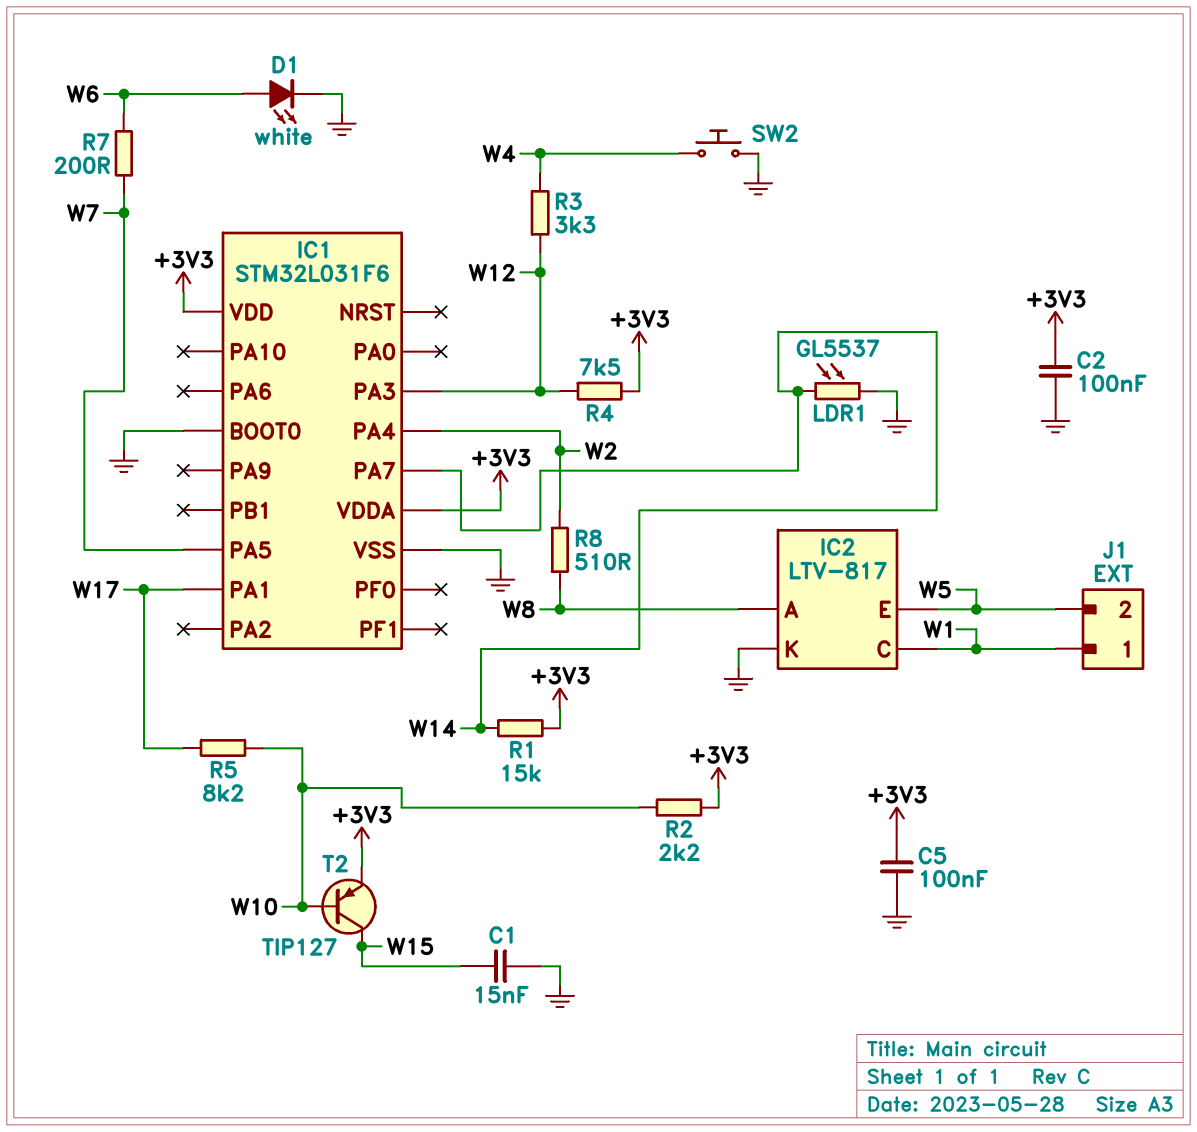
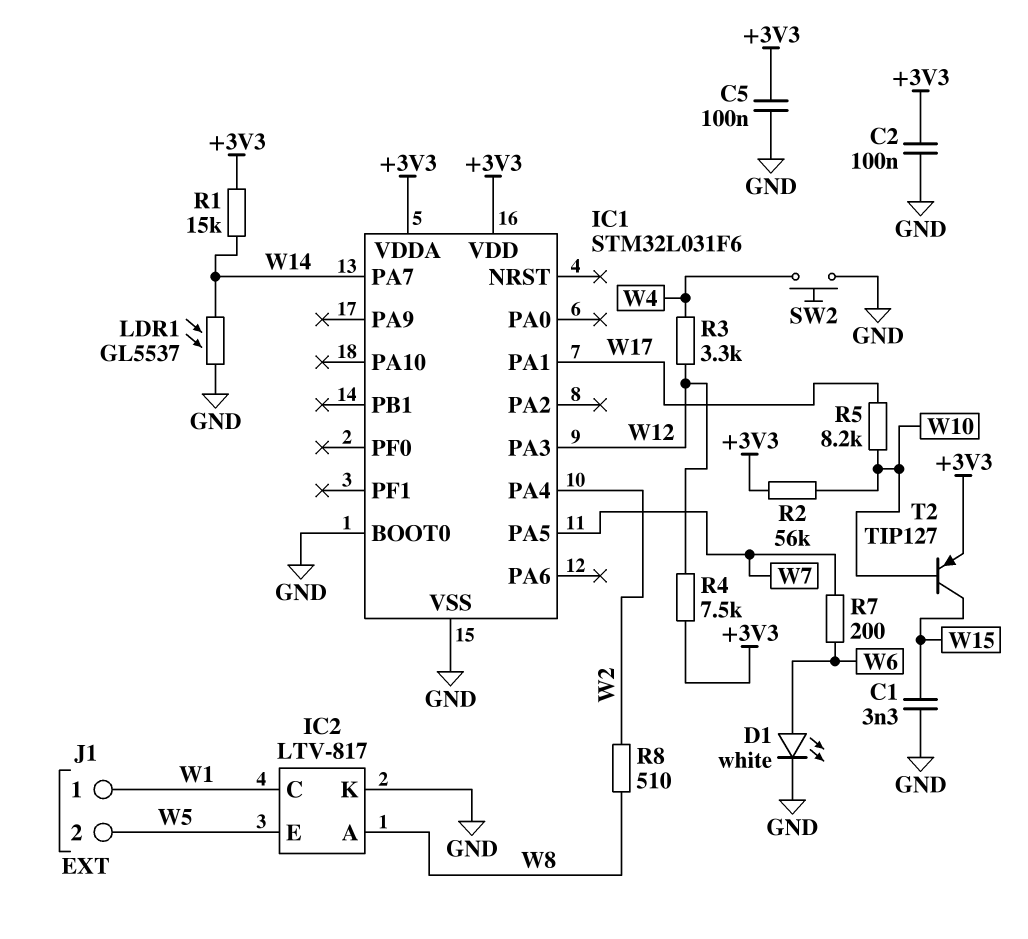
C1: 15nF (GND, W15) -> 3.3nF (GND, W15)
R2: 2.2k (+3V3, W10) -> 56k (+3V3, W10)

